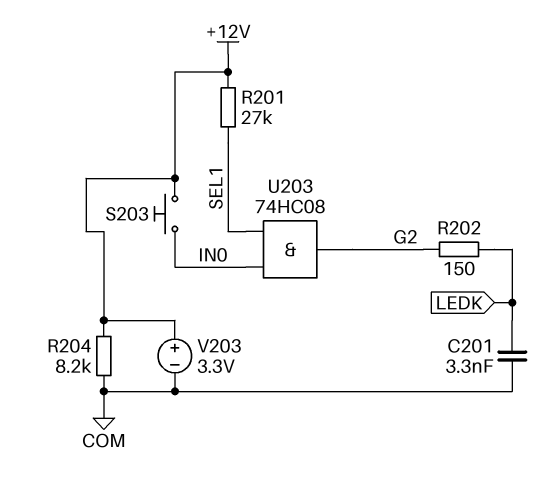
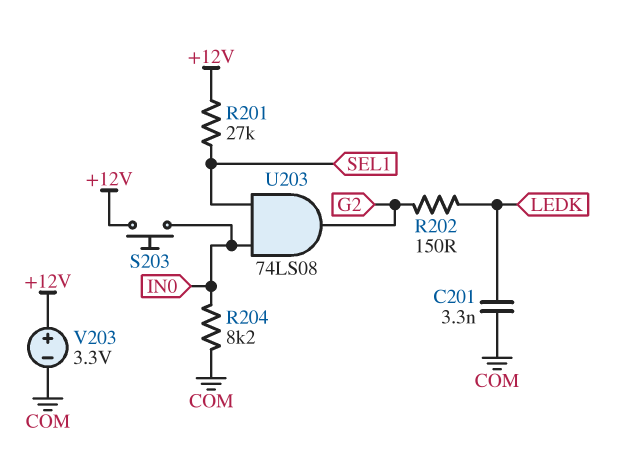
R204: 8.2k (+12V, COM) -> 8.2k (COM, IN0)
U203: AND 74HC08 (in IN0, in SEL1, out G2) -> AND 74LS08 (in IN0, in SEL1, out G2)

